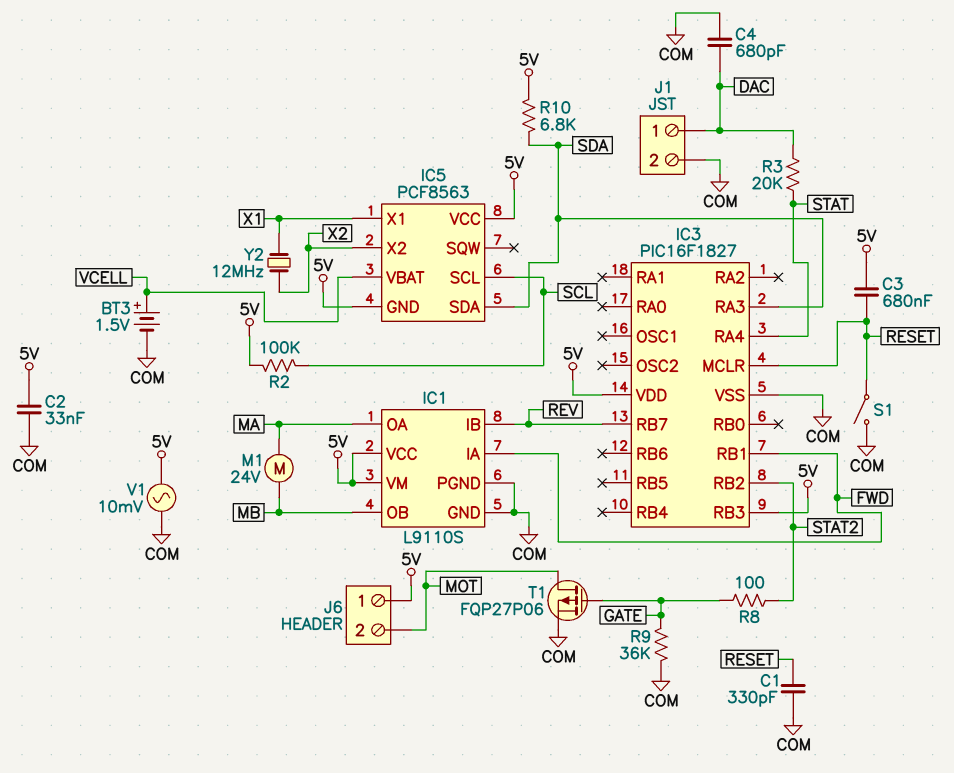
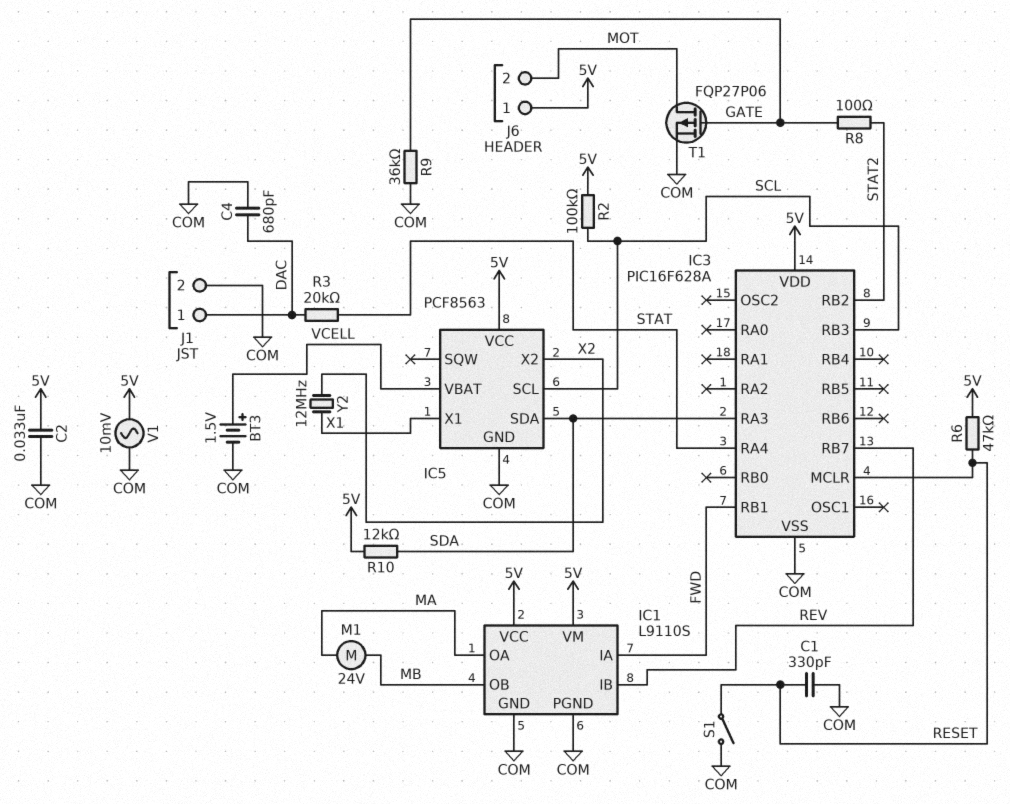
C3: 680nF (5V, RESET) -> none
IC3: PIC16F1827 -> PIC16F628A
IC3 pin RB3: 5V -> SCL
IC5 pin GND: 5V -> COM
R6: none -> 47k (5V, RESET)
R10: 6.8k (5V, SDA) -> 12k (5V, SDA)

